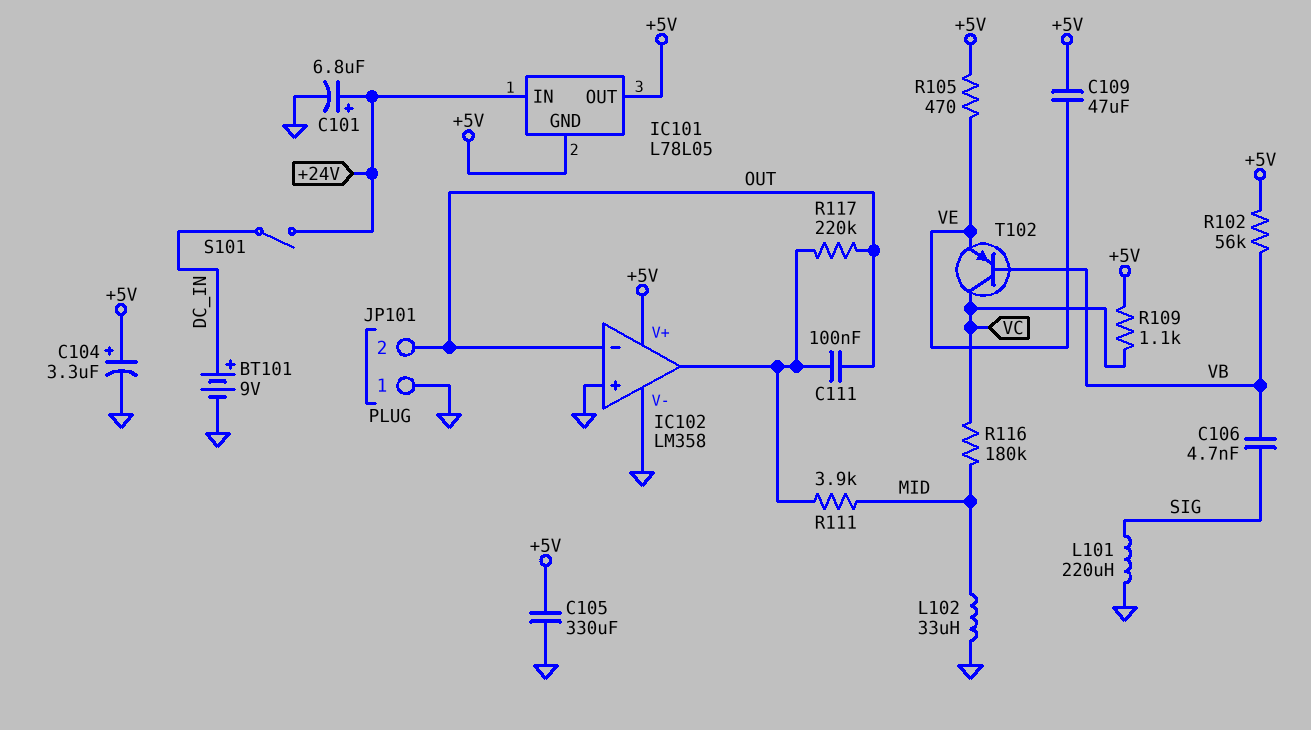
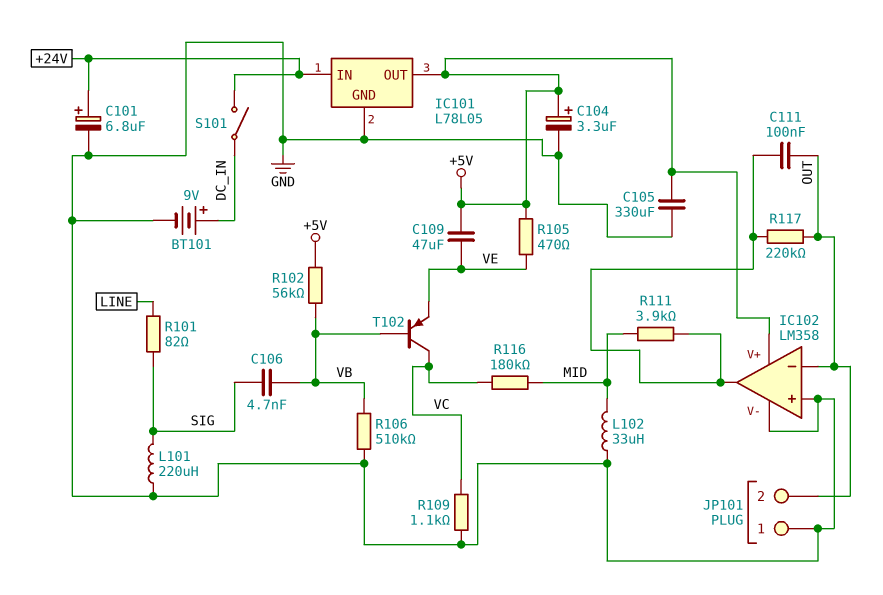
IC101 pin GND: +5V -> GND
R101: none -> 82 (LINE, SIG)
R106: none -> 510k (GND, VB)
R109: 1.1k (+5V, VC) -> 1.1k (GND, VC)

